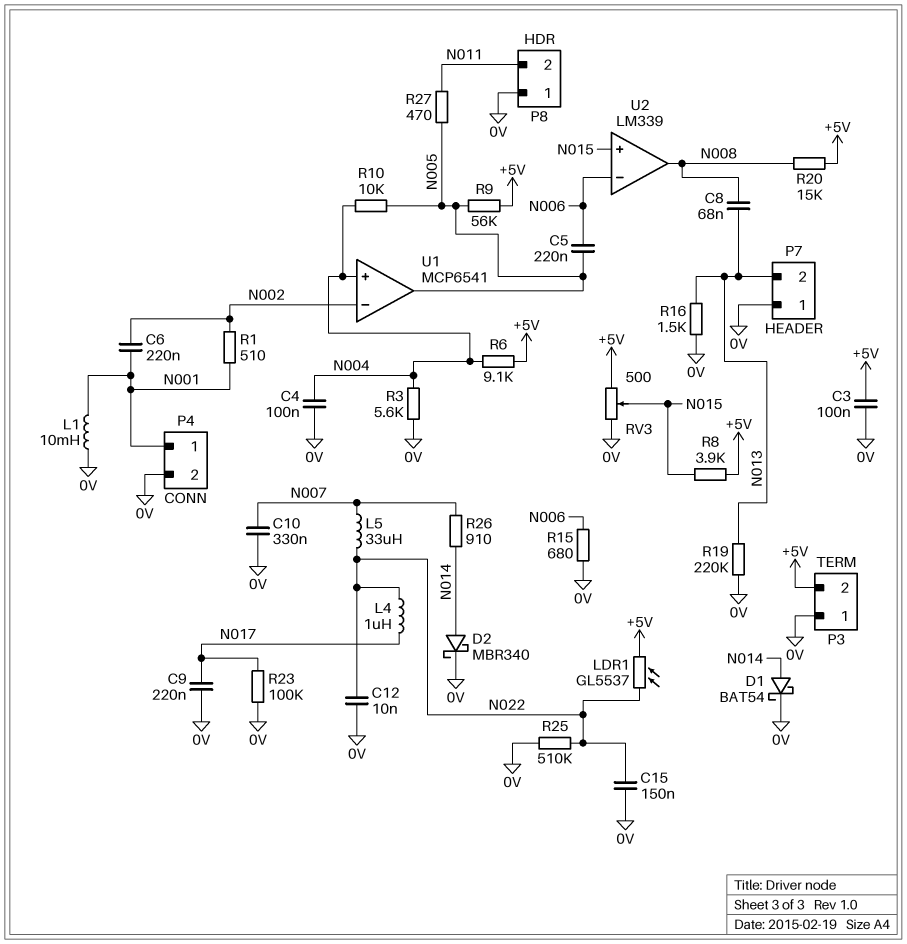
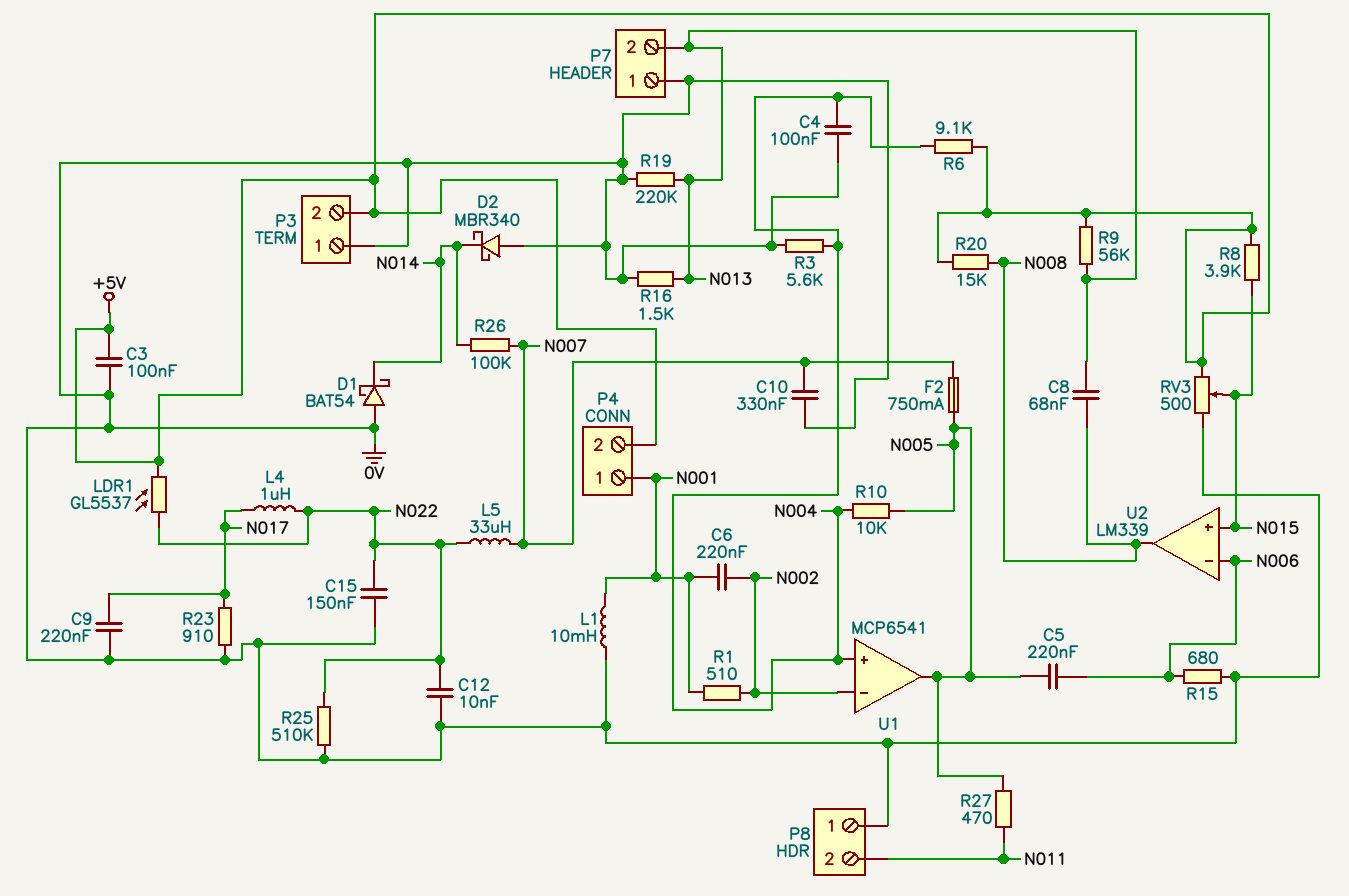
D1: schottky BAT54 (A N014, K 0V) -> schottky BAT54 (A 0V, K N014)
D2: schottky MBR340 (A N014, K 0V) -> schottky MBR340 (A 0V, K N014)
F2: none -> 750mA (N005, N007)
P4 pin 2: 0V -> +5V
R9: 56k (+5V, N005) -> 56k (+5V, N013)
R23: 100k (0V, N017) -> 910 (0V, N017)
R26: 910 (N007, N014) -> 100k (N007, N014)

